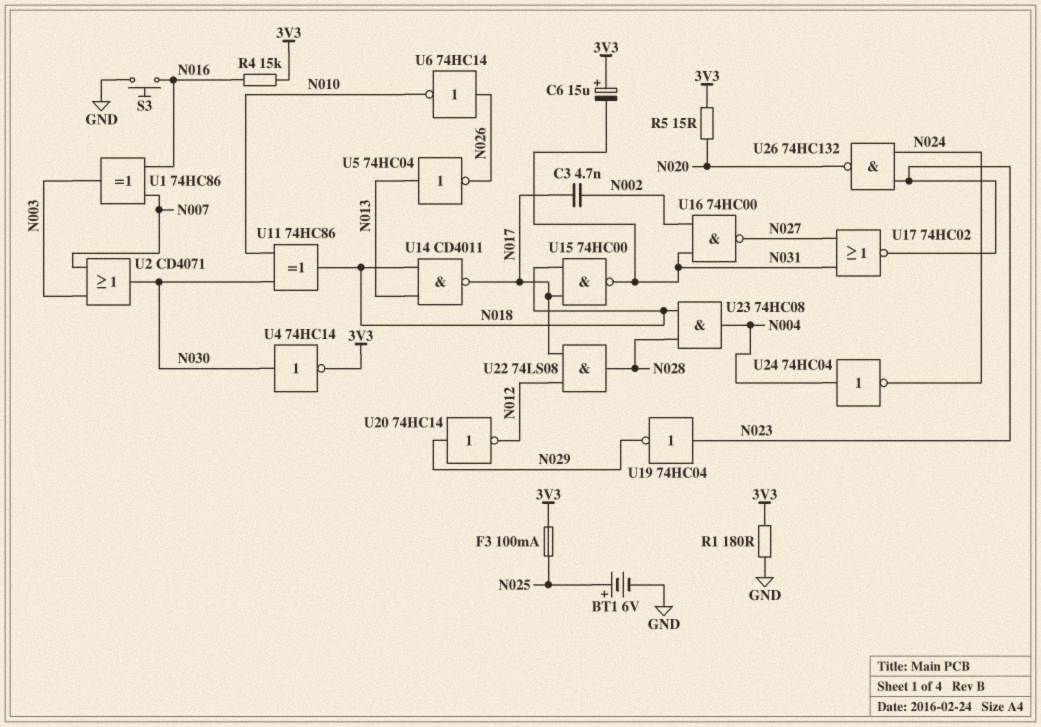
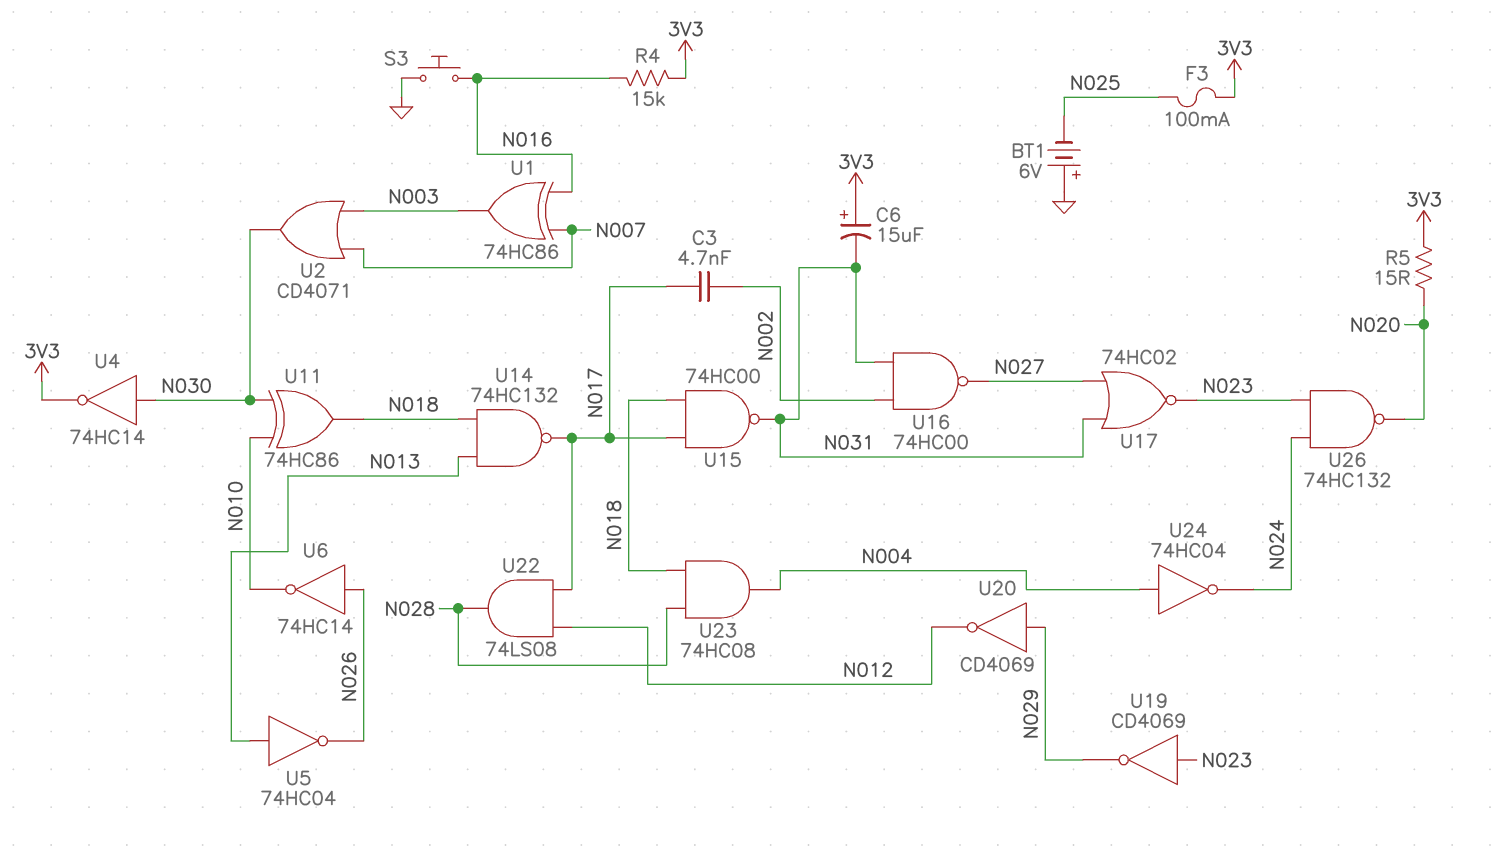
BT1: 6V (plus N025, minus GND) -> 6V (plus GND, minus N025)
R1: 180 (3V3, GND) -> none
U14: NAND CD4011 (in N013, in N018, out N017) -> NAND 74HC132 (in N013, in N018, out N017)
U19: NOT 74HC04 (in N023, out N029) -> NOT CD4069 (in N023, out N029)
U20: NOT 74HC14 (in N029, out N012) -> NOT CD4069 (in N029, out N012)

